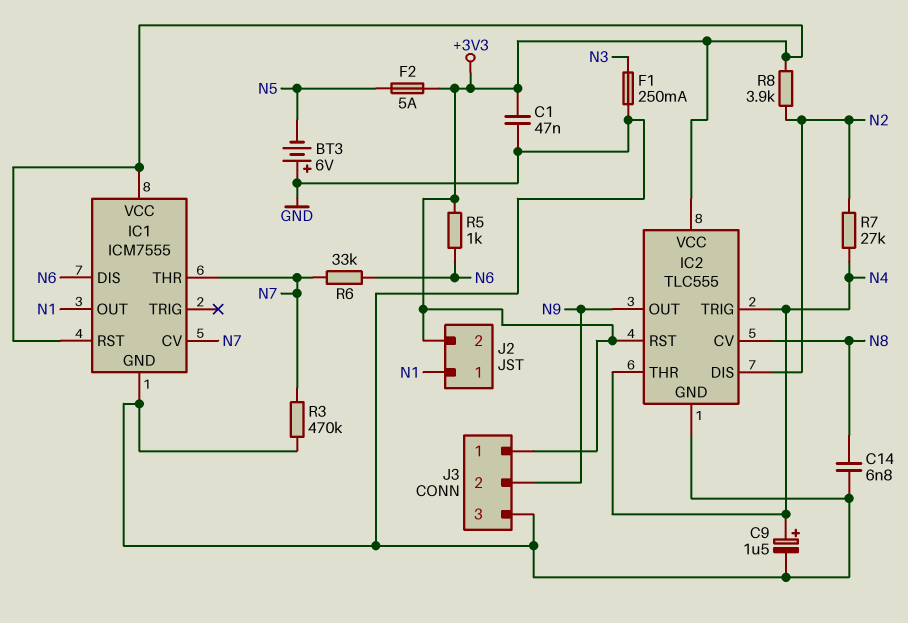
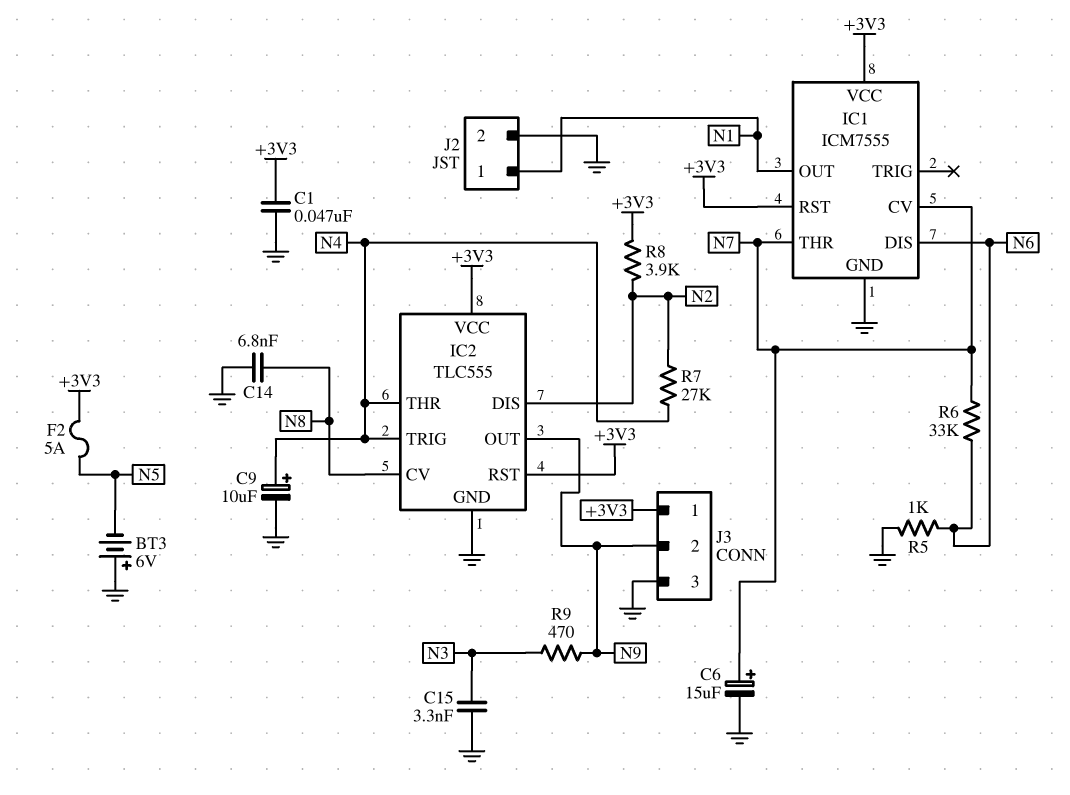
C6: none -> 15uF (plus N7, minus GND)
C9: 1.5uF (plus N4, minus GND) -> 10uF (plus N4, minus GND)
C15: none -> 3.3nF (GND, N3)
F1: 250mA (GND, N3) -> none
J2 pin 2: +3V3 -> GND
R3: 470k (GND, N7) -> none
R5: 1k (+3V3, N6) -> 1k (GND, N6)
R9: none -> 470 (N3, N9)

